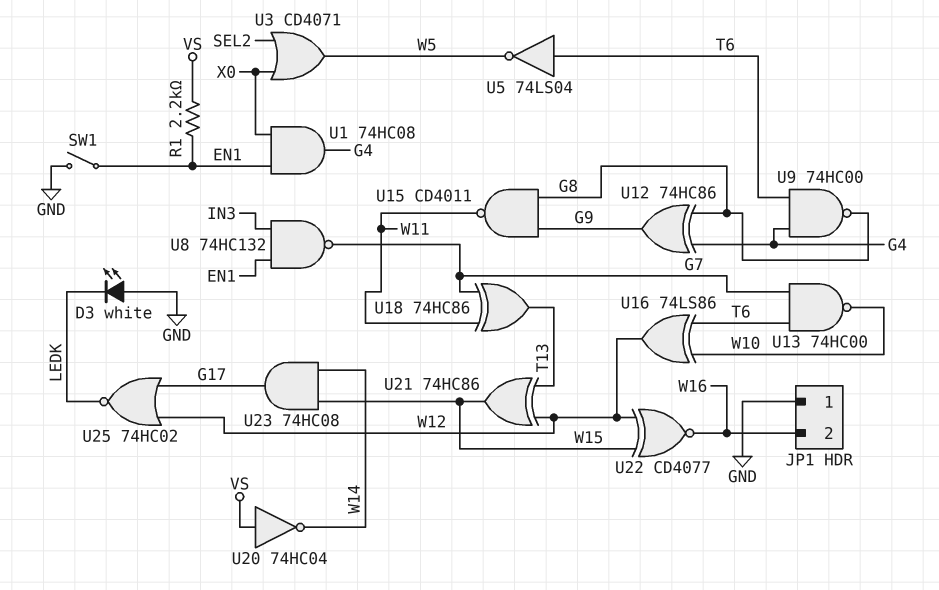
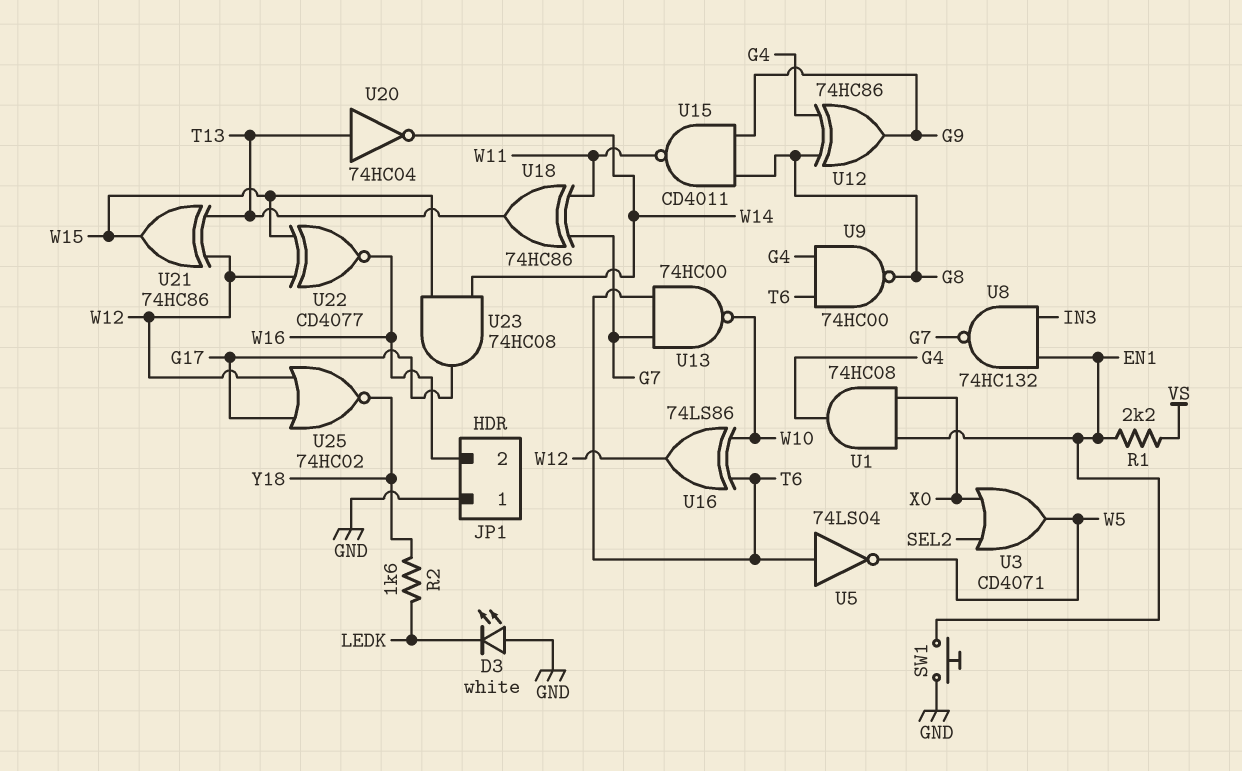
R2: none -> 1.6k (LEDK, Y18)
SW1: switch (EN1, GND) -> button (EN1, GND)
U20: NOT 74HC04 (in VS, out W14) -> NOT 74HC04 (in T13, out W14)
U25: NOR 74HC02 (in G17, in W12, out LEDK) -> NOR 74HC02 (in G17, in W12, out Y18)

